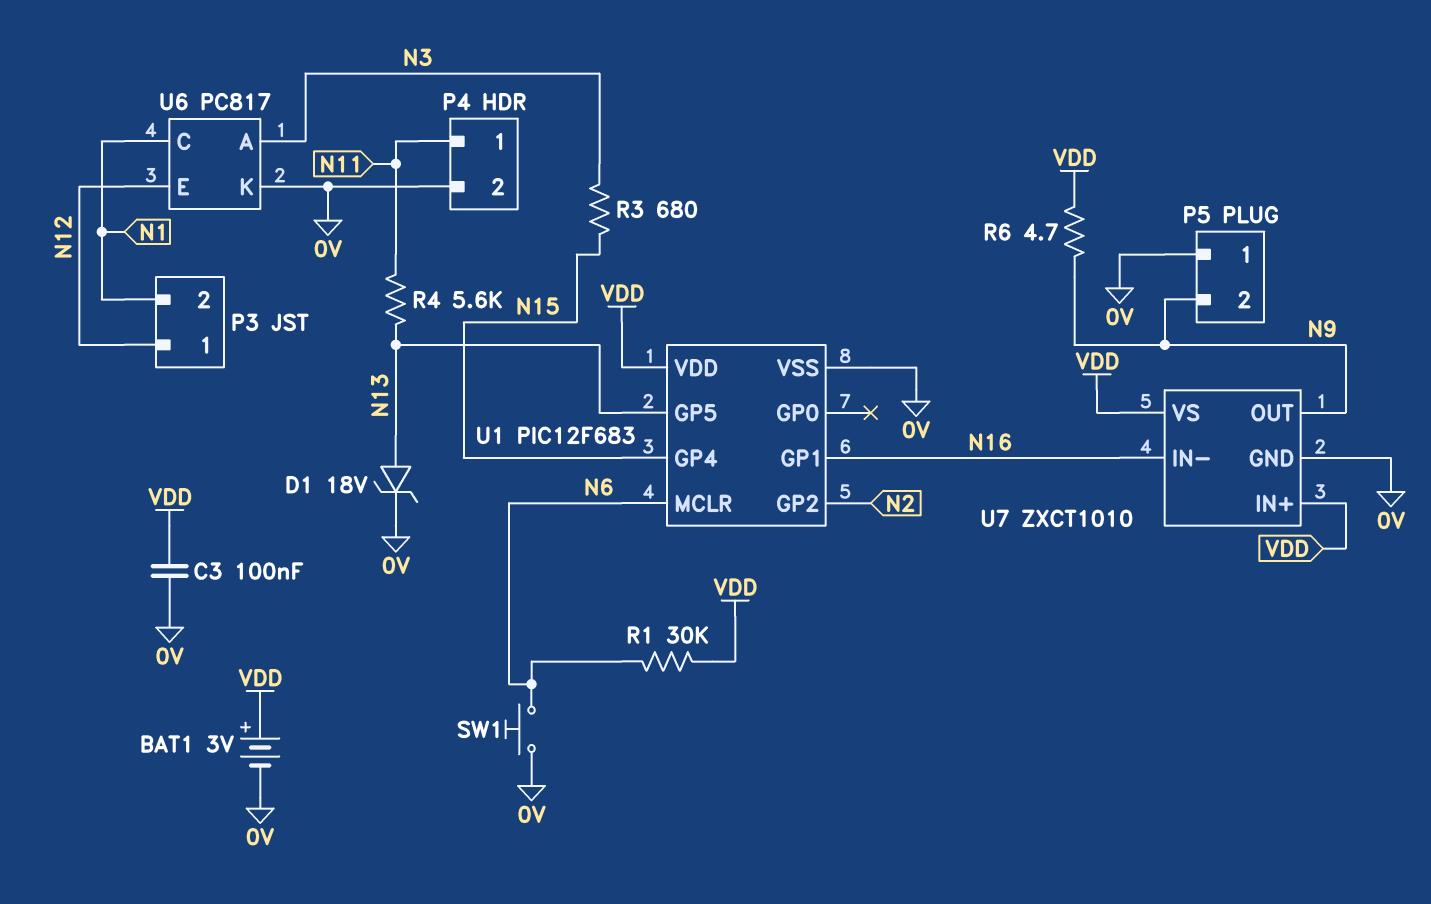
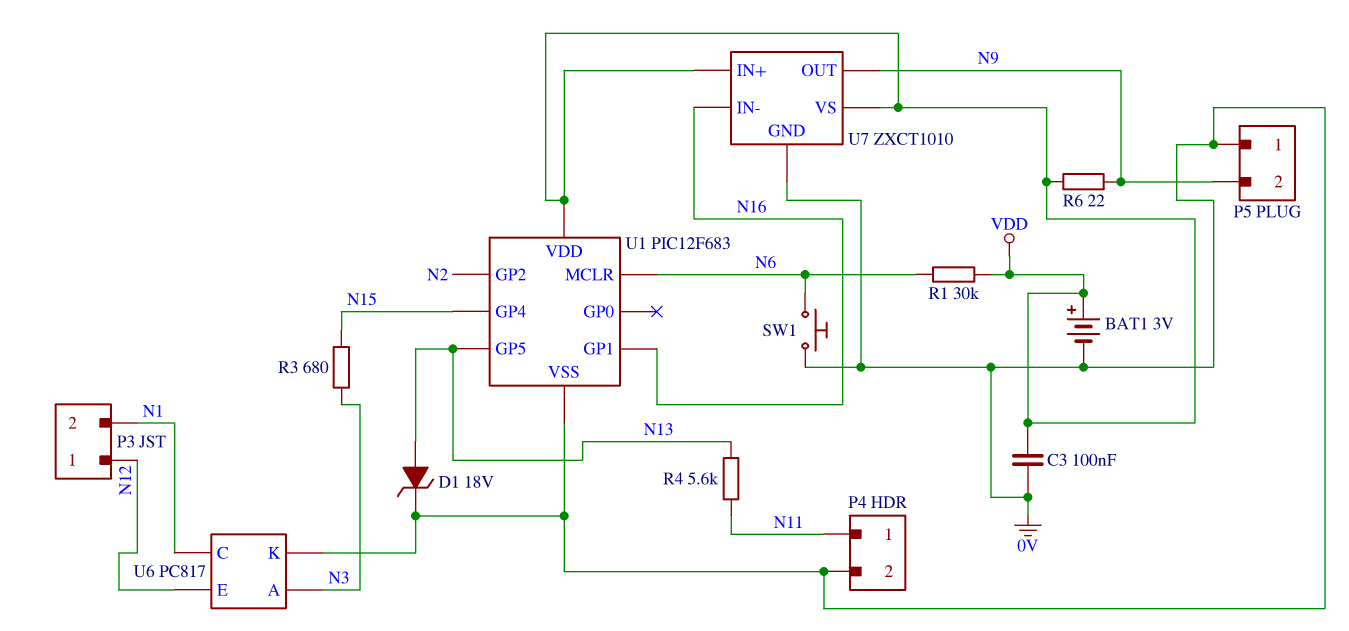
R6: 4.7 (N9, VDD) -> 22 (N9, VDD)

